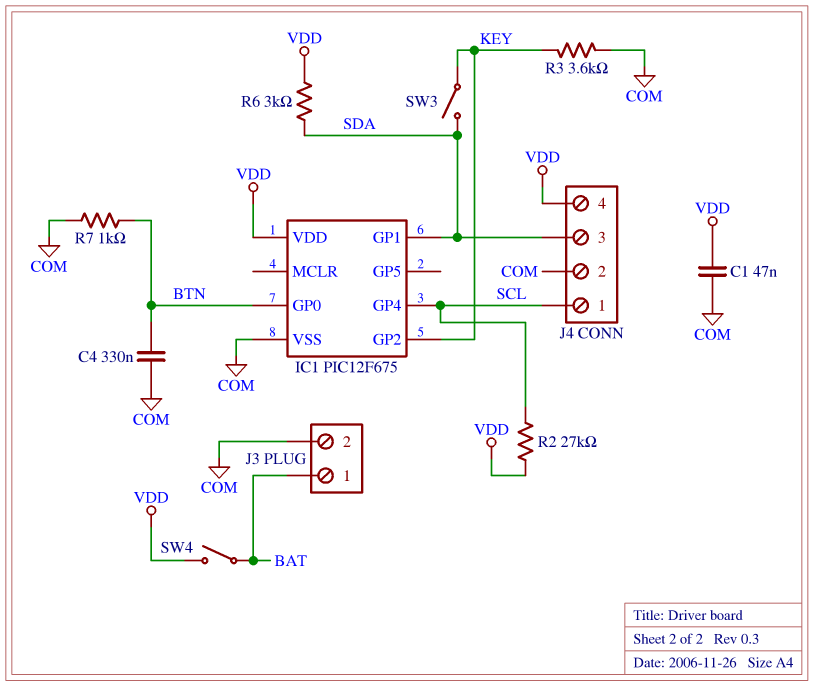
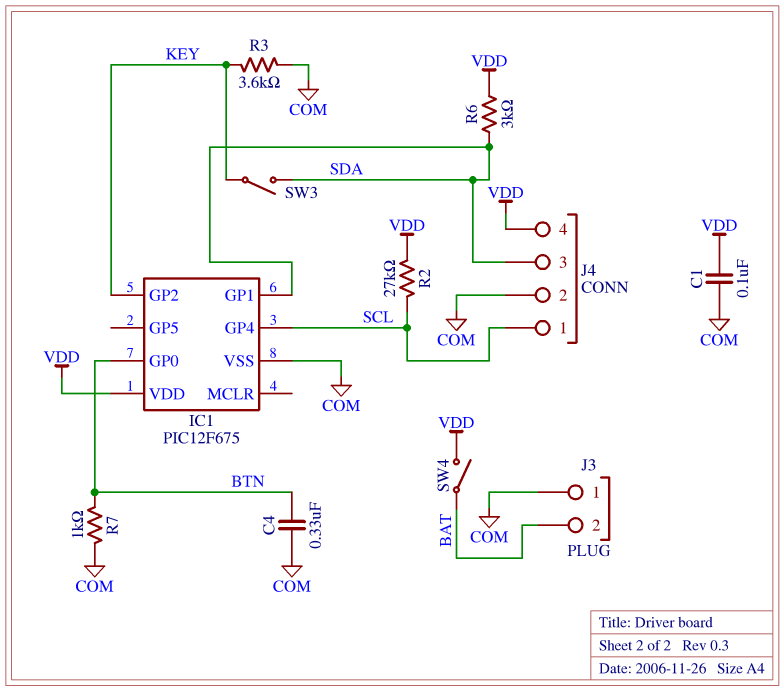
C1: 47nF (COM, VDD) -> 100nF (COM, VDD)
J3 pin 1: BAT -> COM
J3 pin 2: COM -> BAT

